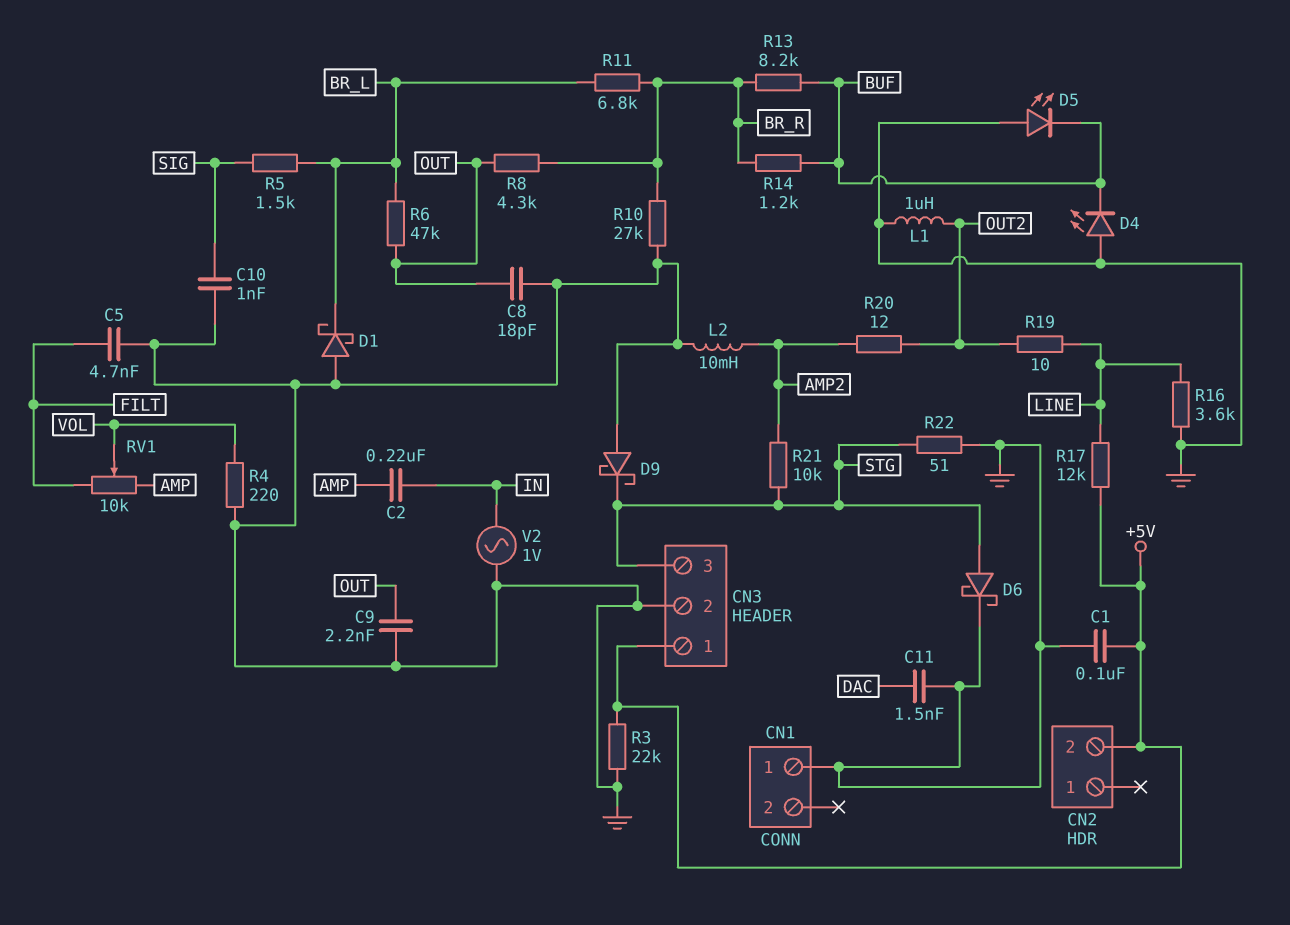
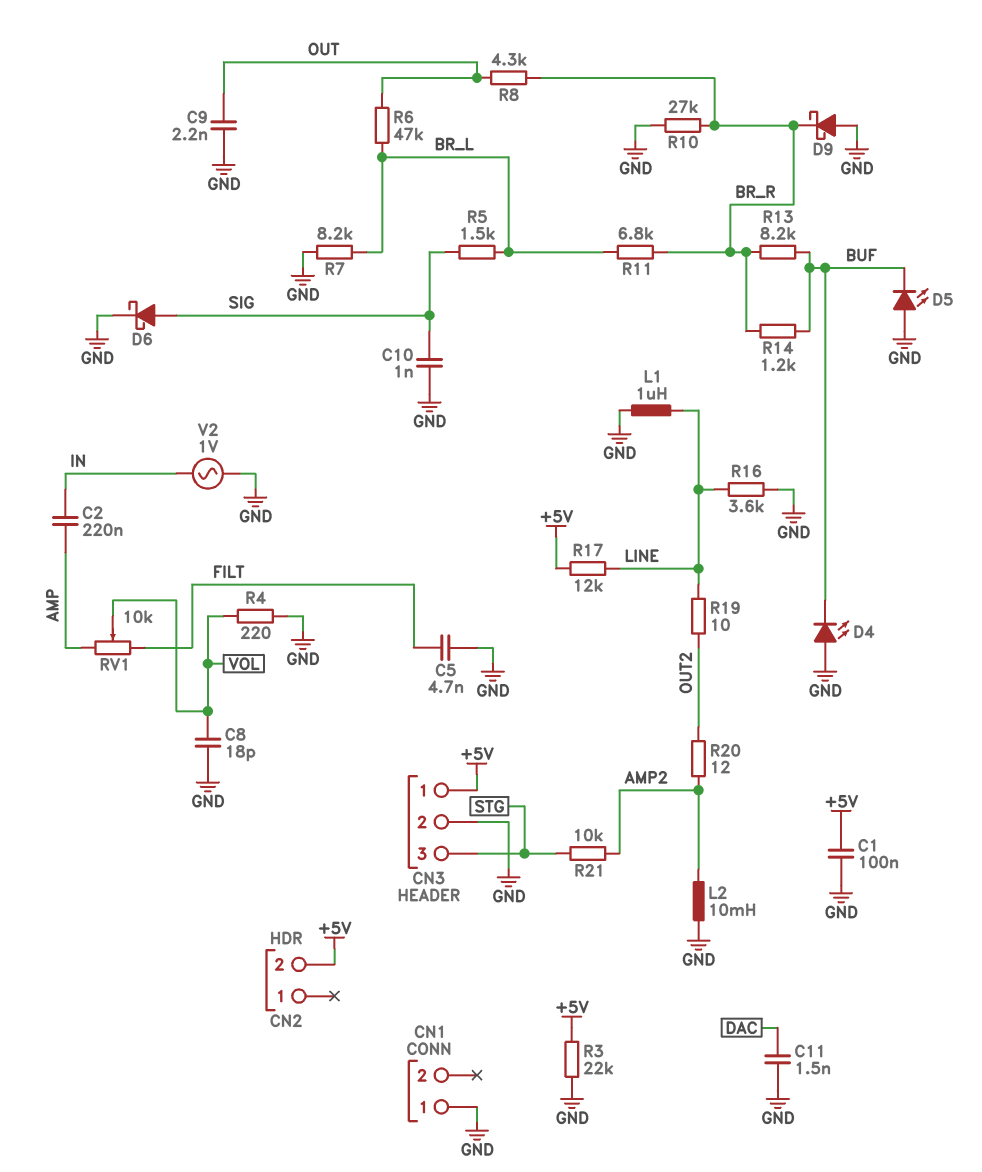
C8: 18pF (GND, OUT) -> 18pF (GND, VOL)
D1: schottky (A GND, K BR_L) -> none
D6: schottky (A STG, K GND) -> schottky (A SIG, K GND)
D9: schottky (A GND, K STG) -> schottky (A GND, K BR_R)
L1: 1uH (GND, OUT2) -> 1uH (GND, LINE)
R7: none -> 8.2k (BR_L, GND)
R22: 51 (GND, STG) -> none

